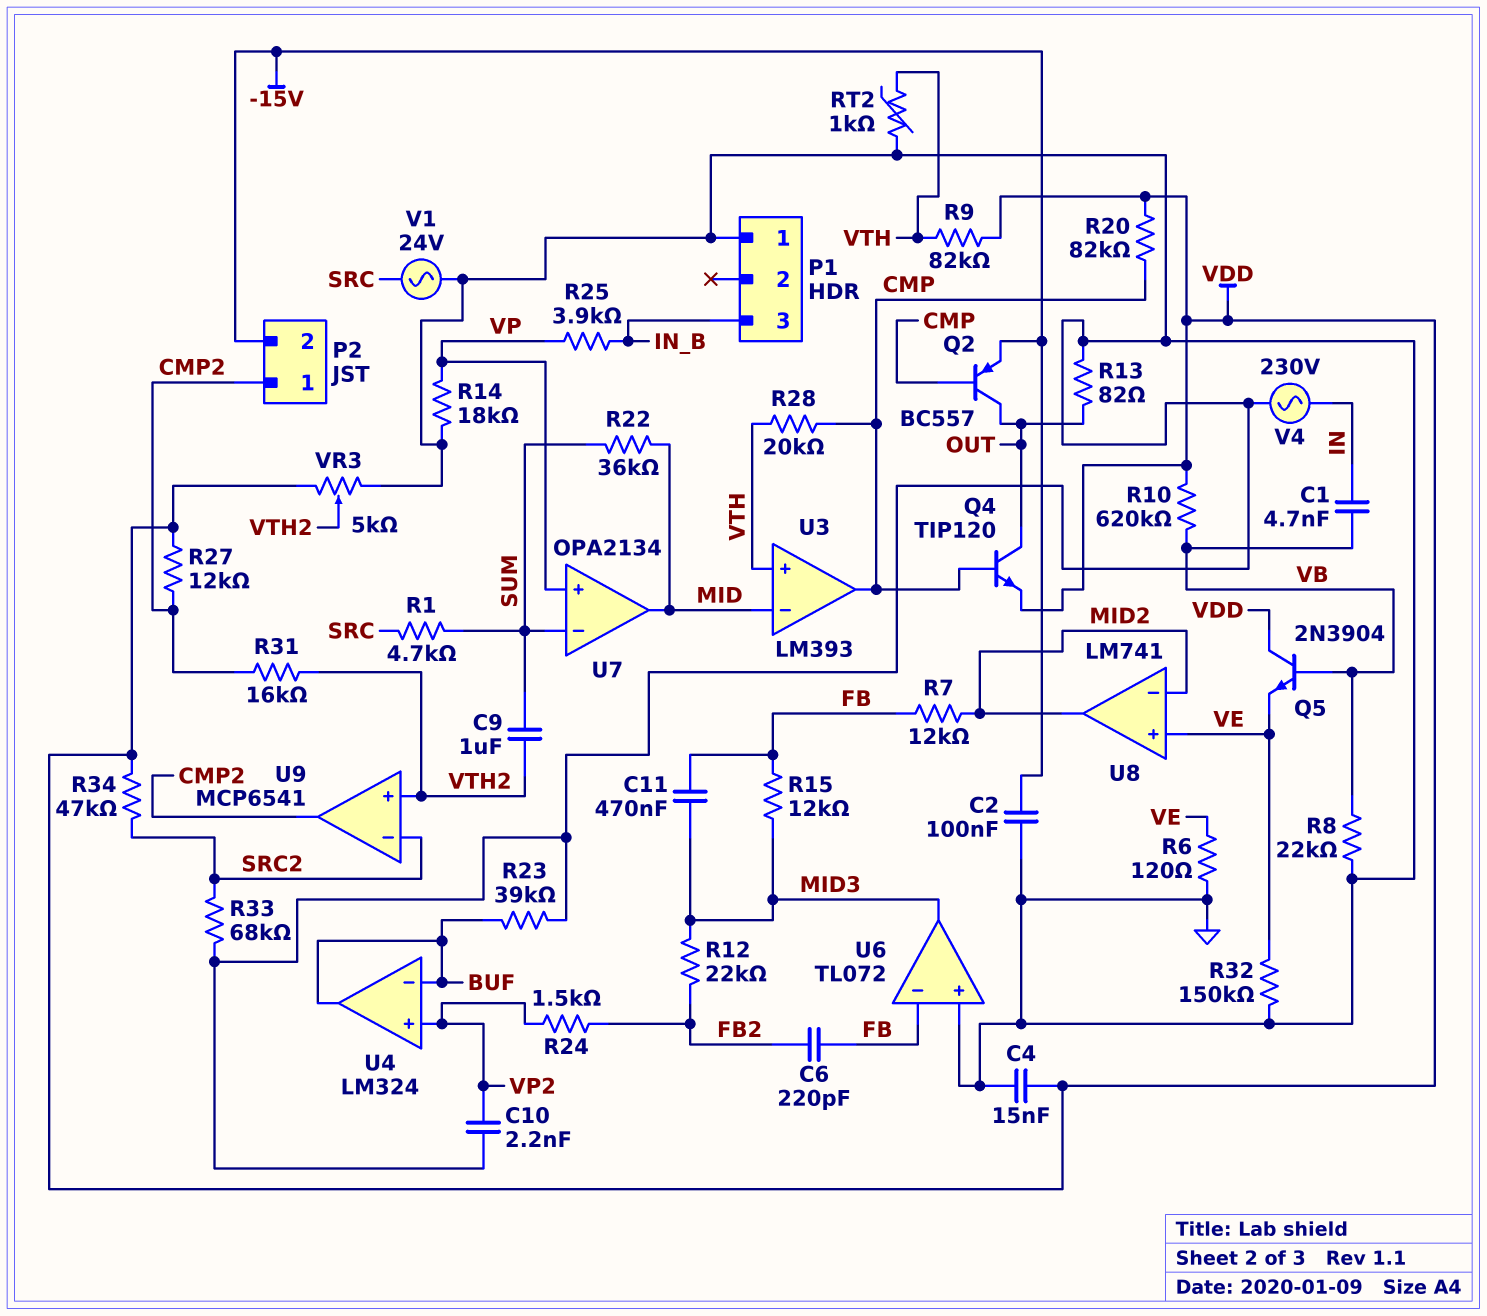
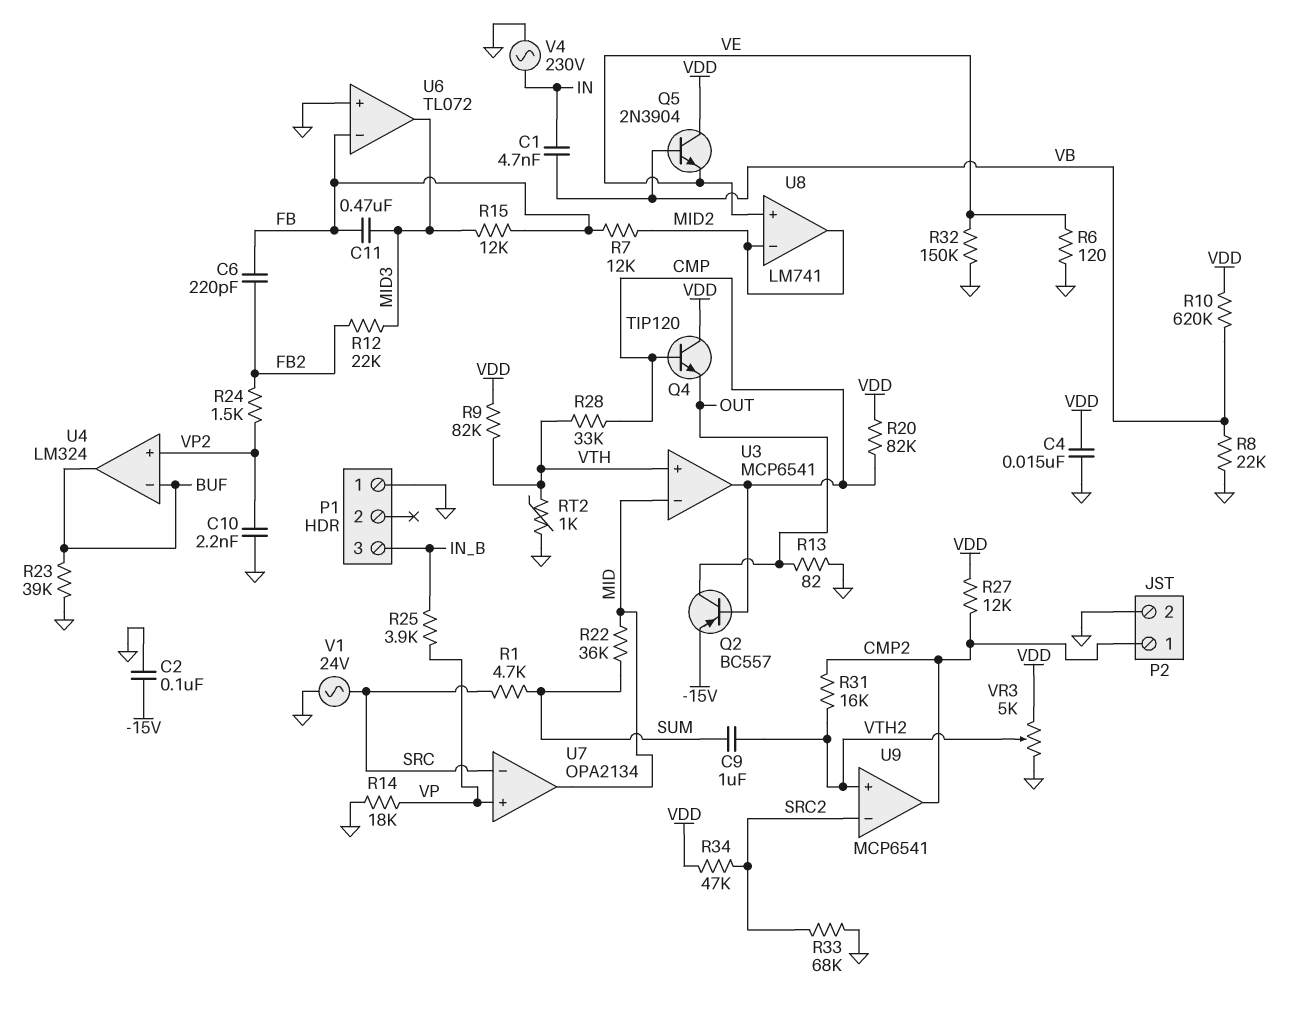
P2 pin 2: -15V -> GND
Q4: NPN TIP120 (B CMP, C OUT, E VDD) -> NPN TIP120 (B CMP, C VDD, E OUT)
R28: 20k (CMP, VTH) -> 33k (CMP, VTH)
U3: LM393 -> MCP6541
U7 pin in-: SUM -> SRC

